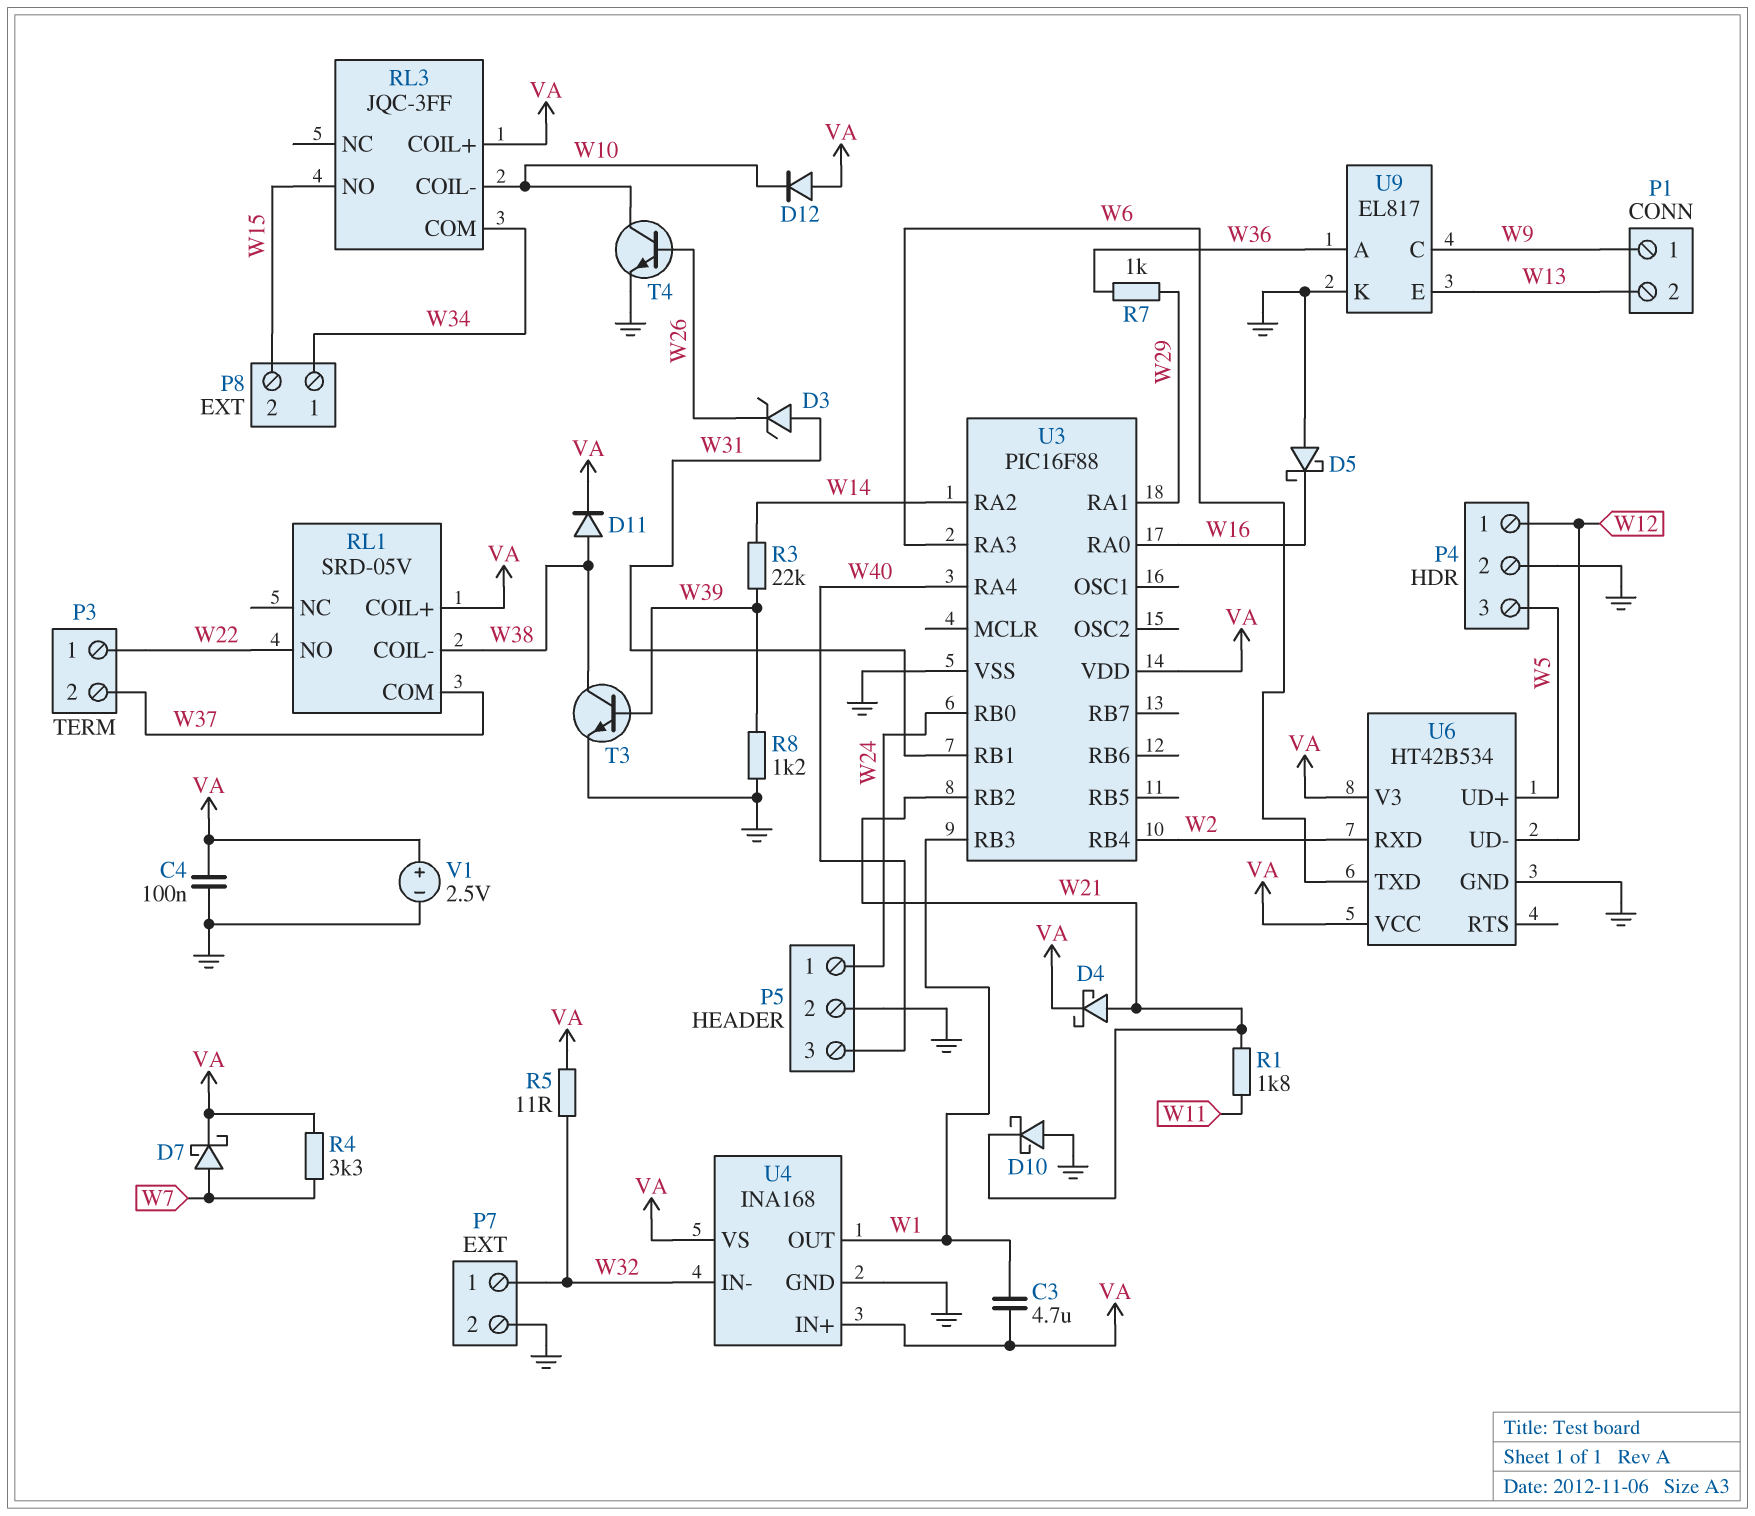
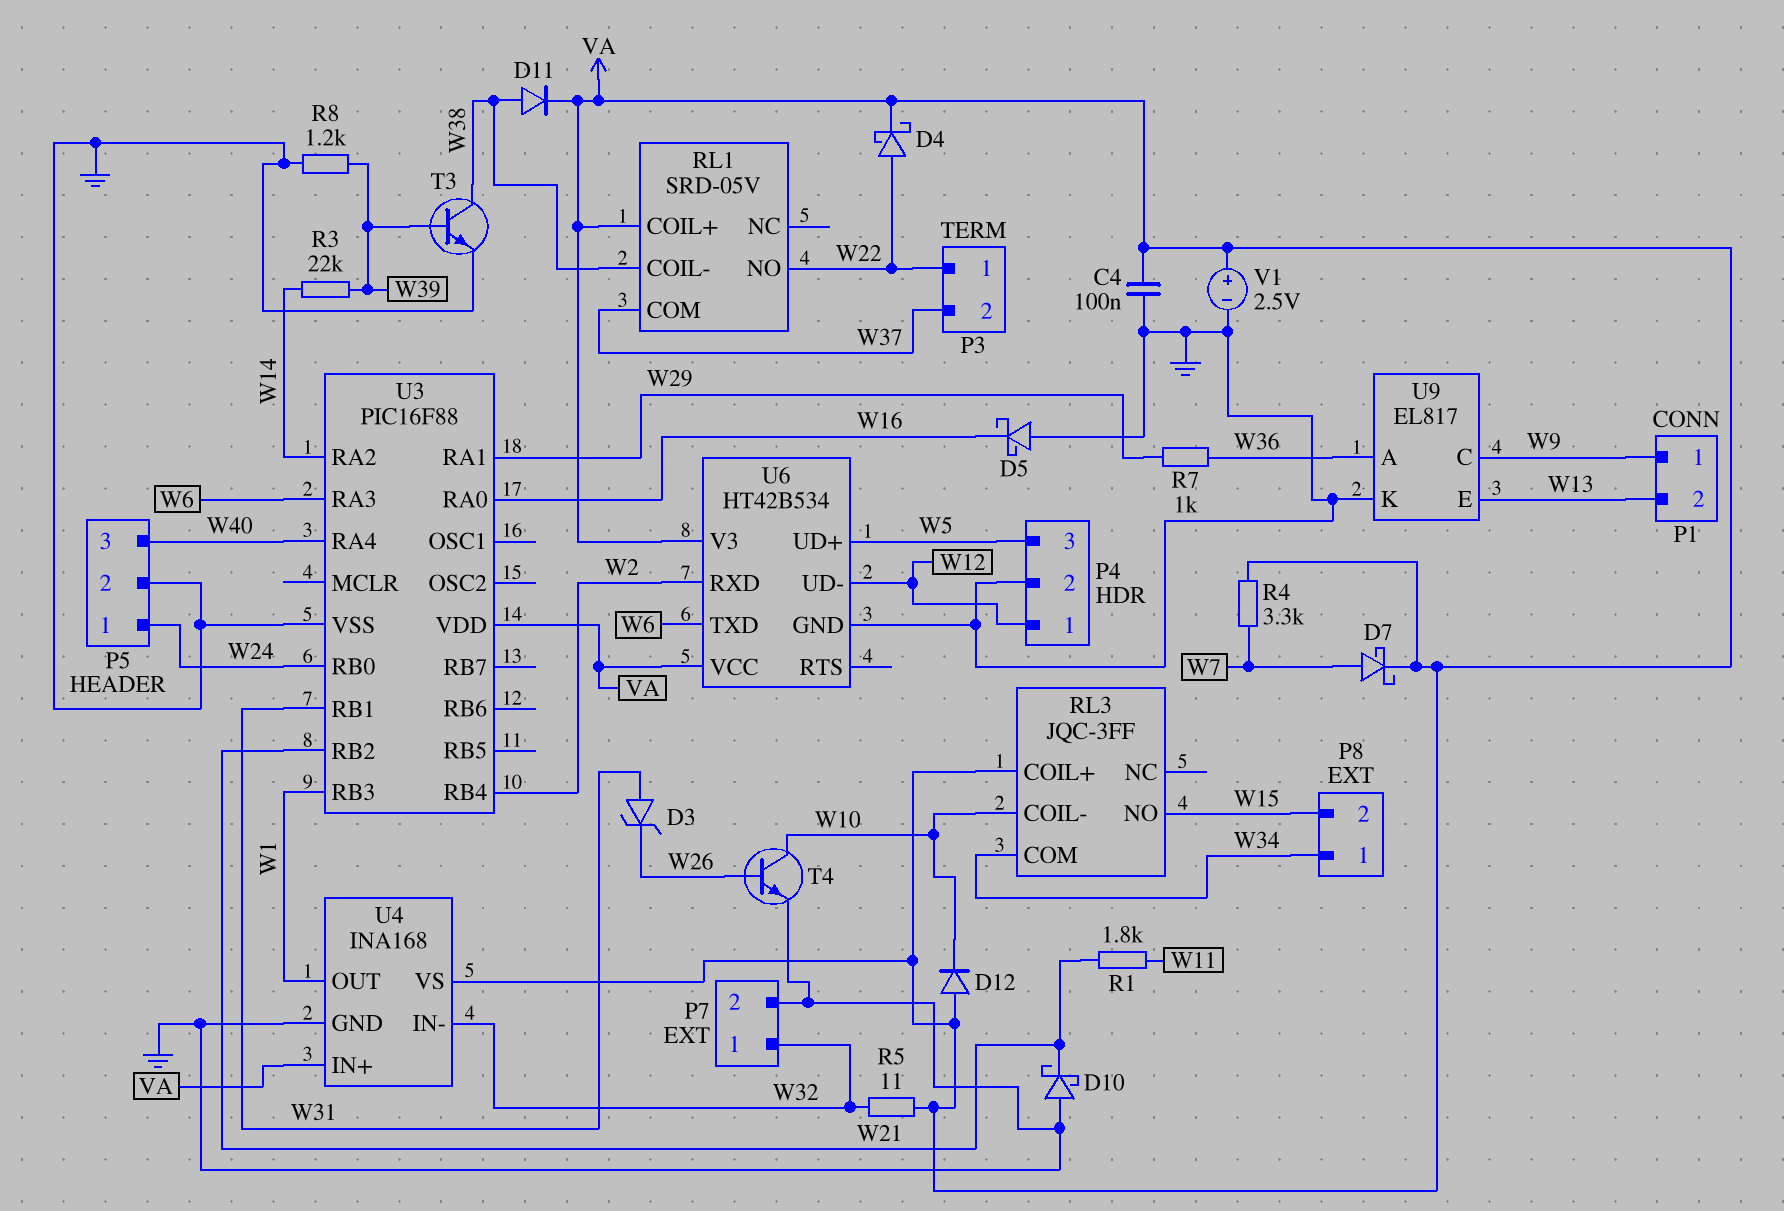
C3: 4.7uF (VA, W1) -> none
D4: schottky (A W21, K VA) -> schottky (A W22, K VA)

